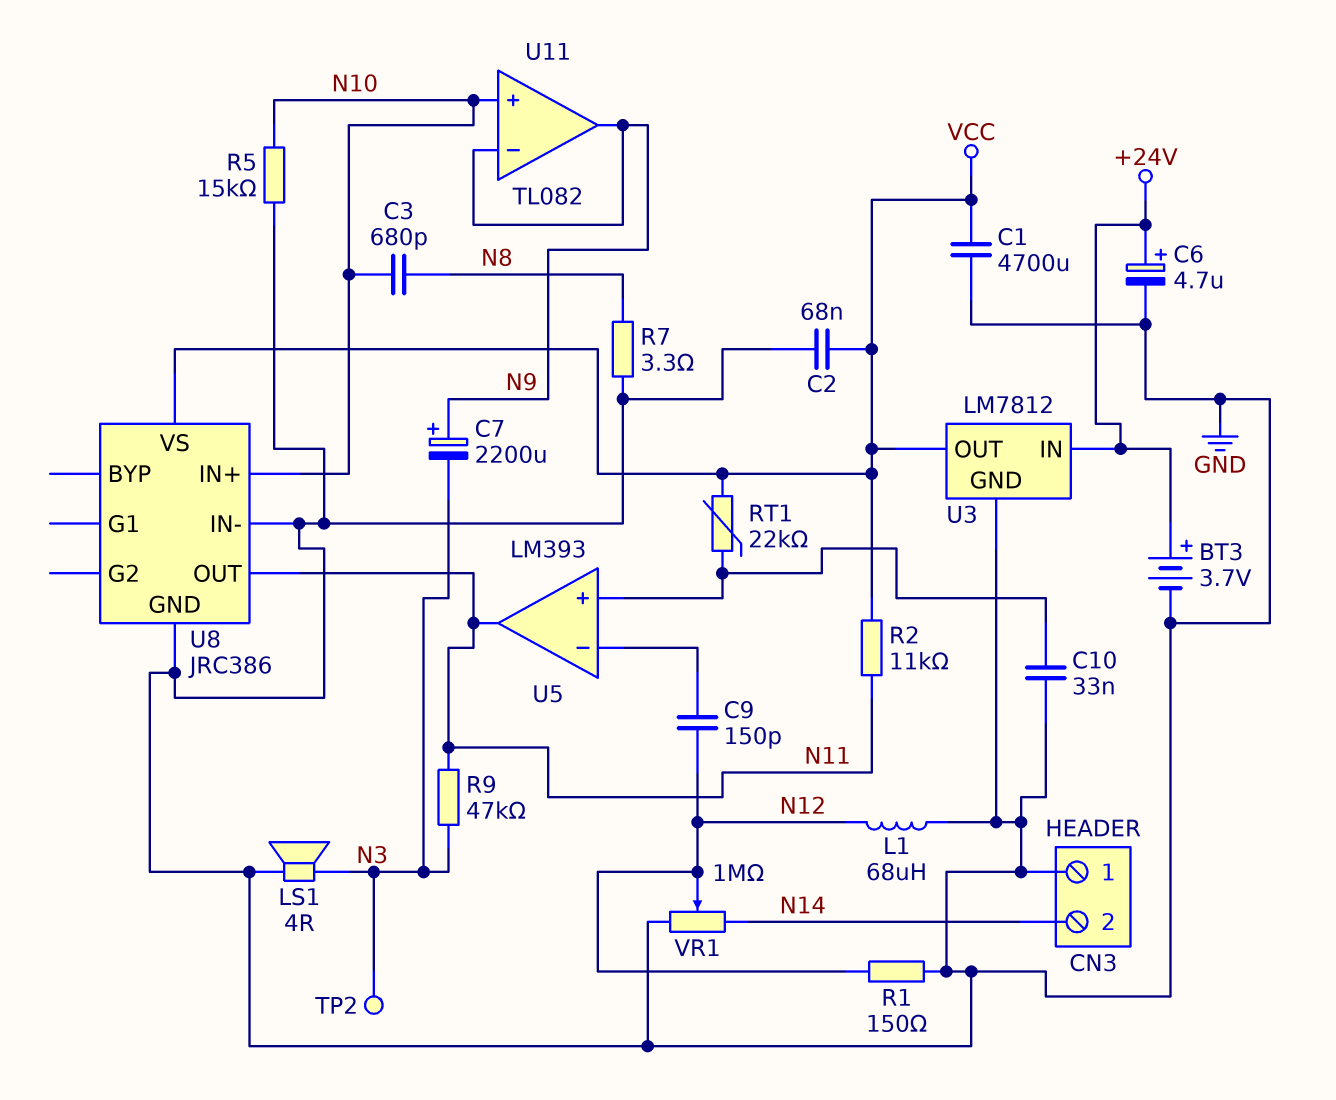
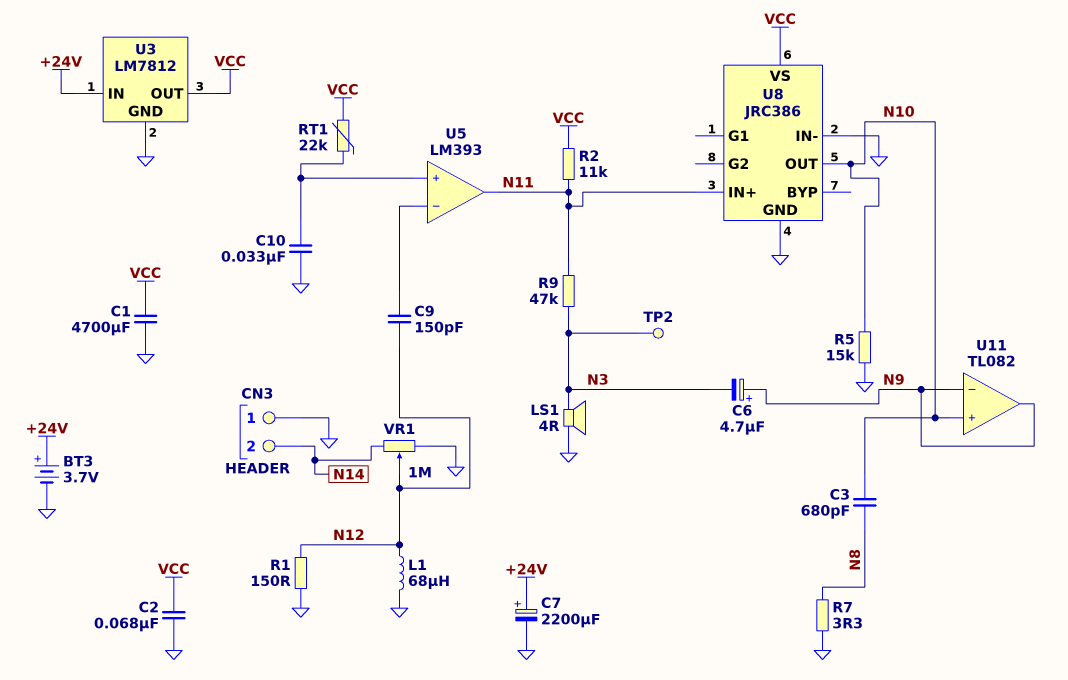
C6: 4.7uF (plus +24V, minus GND) -> 4.7uF (plus N9, minus N3)
C7: 2200uF (plus N9, minus N3) -> 2200uF (plus +24V, minus GND)
U8 pin IN+: N10 -> N11
U8 pin OUT: N11 -> N10

